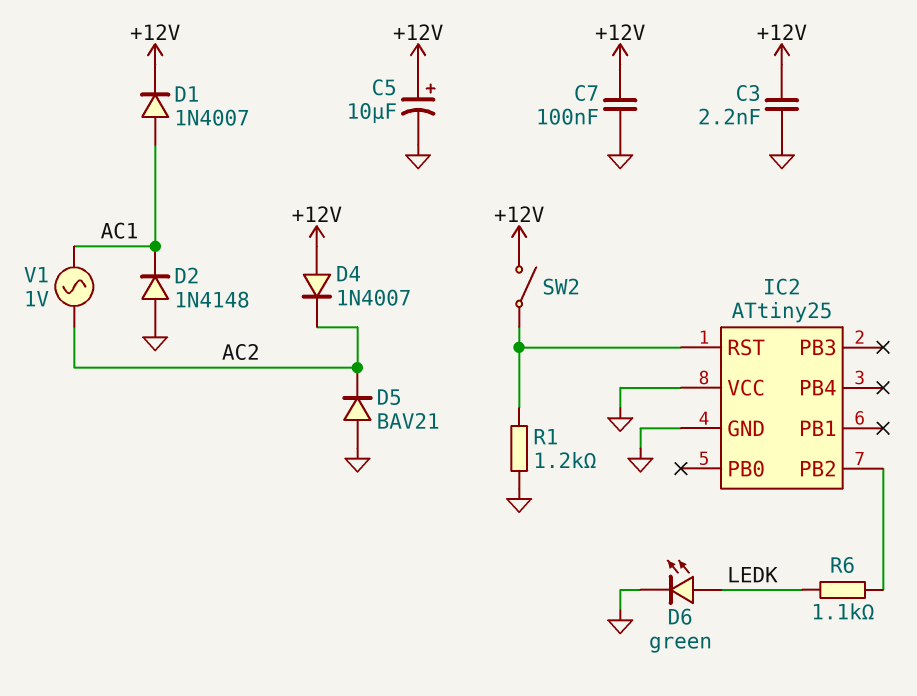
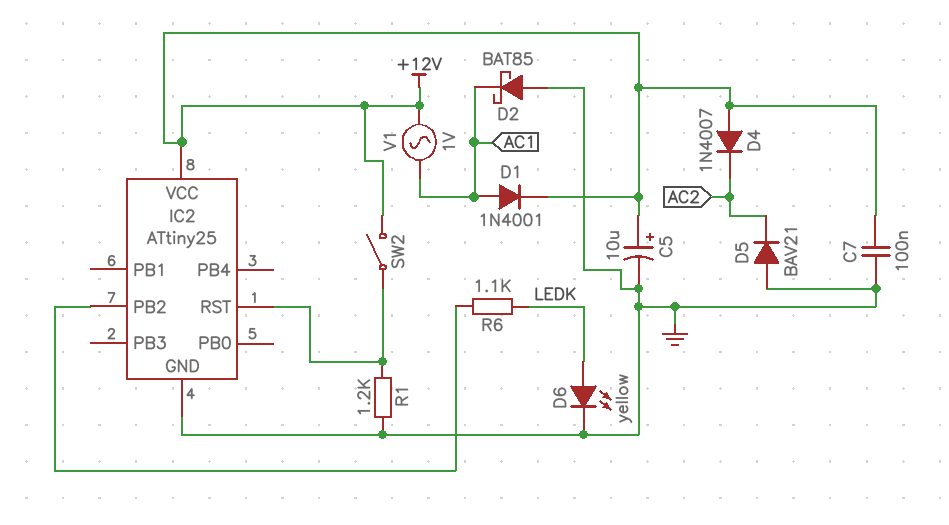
C3: 2.2nF (+12V, GND) -> none
D1: diode 1N4007 (A AC1, K +12V) -> diode 1N4001 (A AC1, K +12V)
D2: diode 1N4148 (A GND, K AC1) -> schottky BAT85 (A GND, K AC1)
D6: LED green (A LEDK, K GND) -> LED yellow (A LEDK, K GND)
IC2 pin VCC: GND -> +12V
V1: AC 1V (AC1, AC2) -> AC 1V (+12V, AC1)

